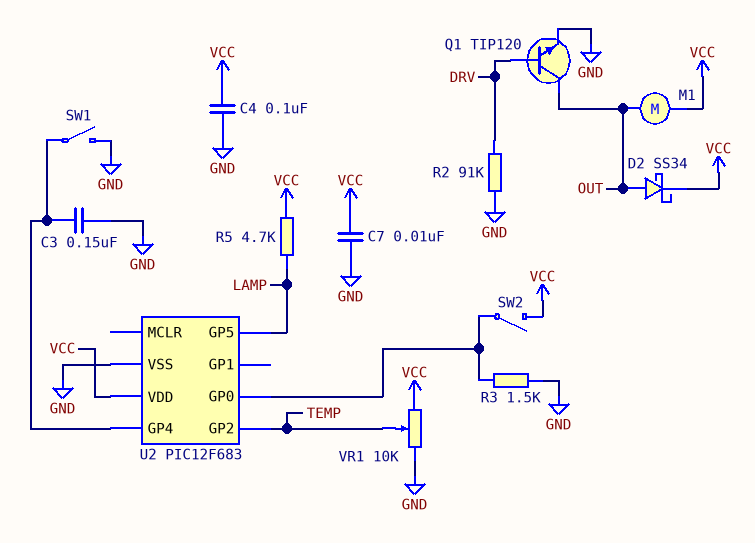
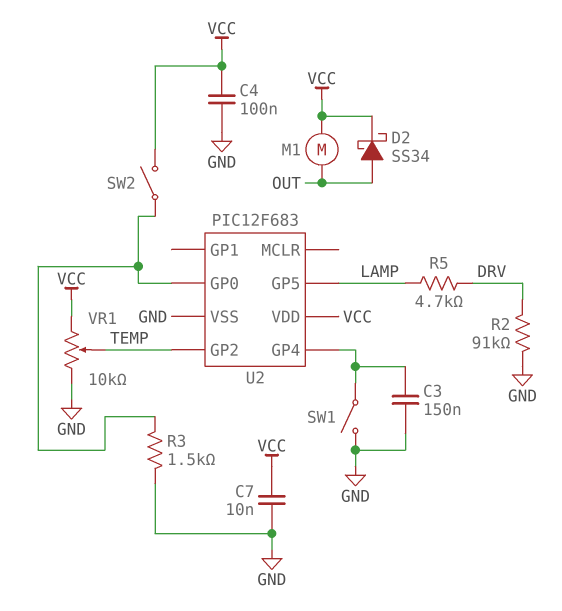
Q1: NPN TIP120 (B DRV, C OUT, E GND) -> none
R5: 4.7k (LAMP, VCC) -> 4.7k (DRV, LAMP)

